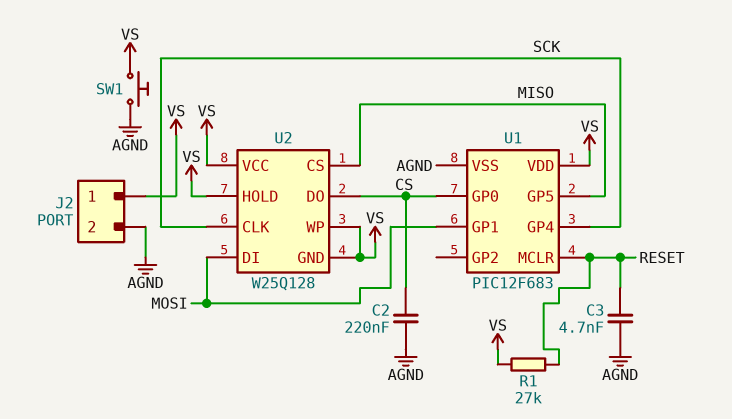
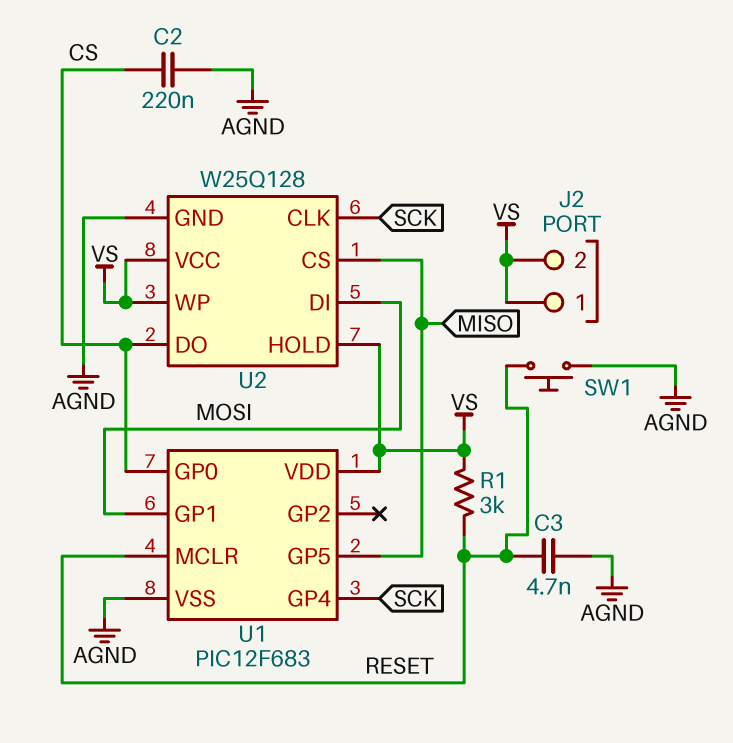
J2 pin 2: AGND -> VS
R1: 27k (RESET, VS) -> 3k (RESET, VS)
SW1: button (AGND, VS) -> button (AGND, RESET)
U2 pin GND: VS -> AGND

